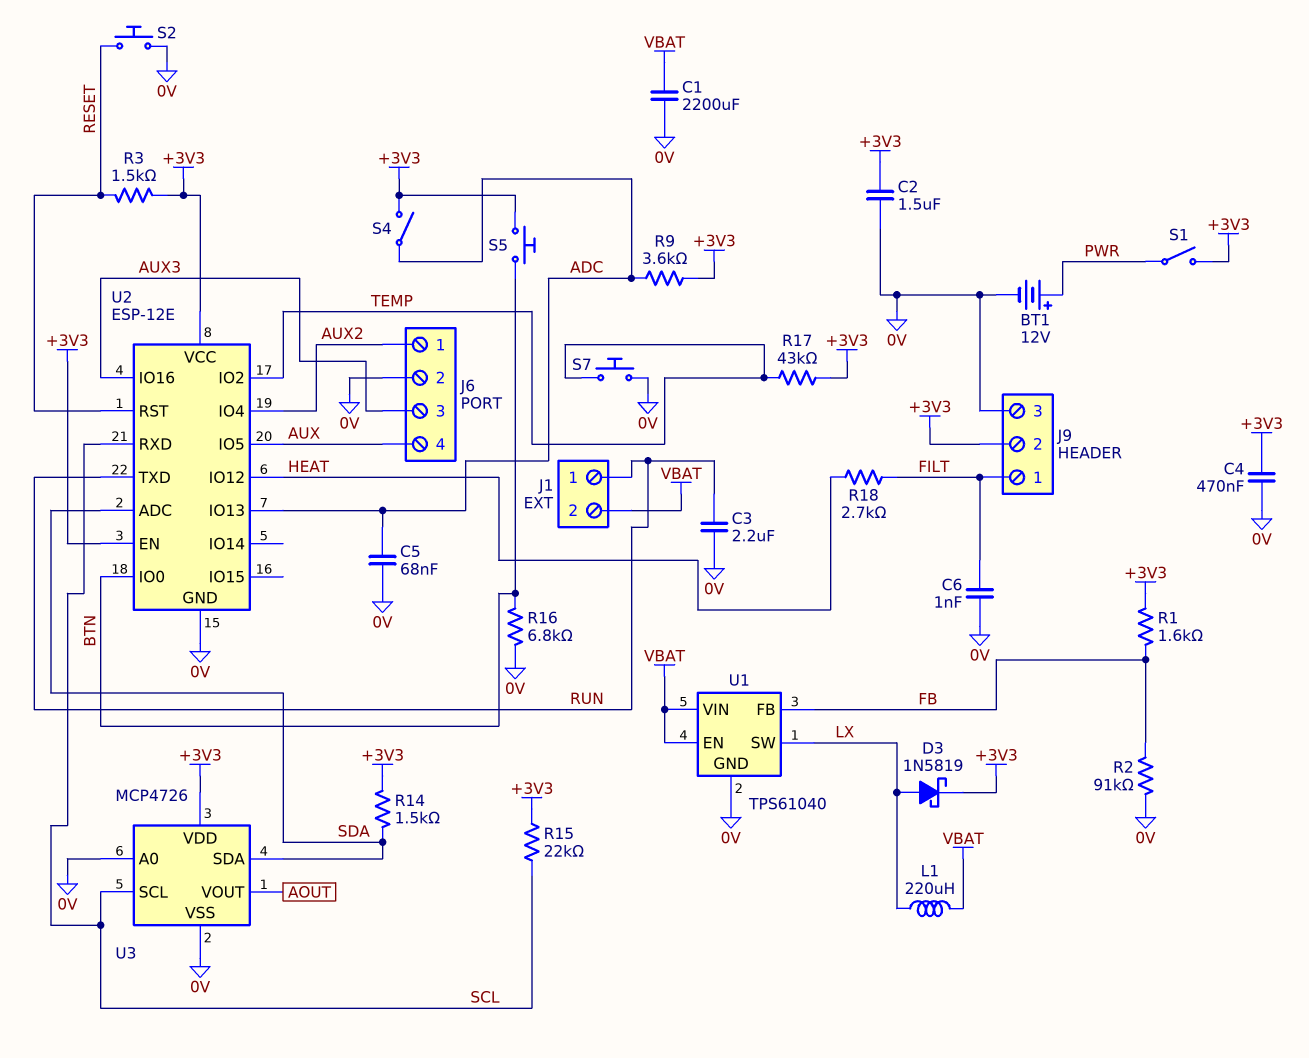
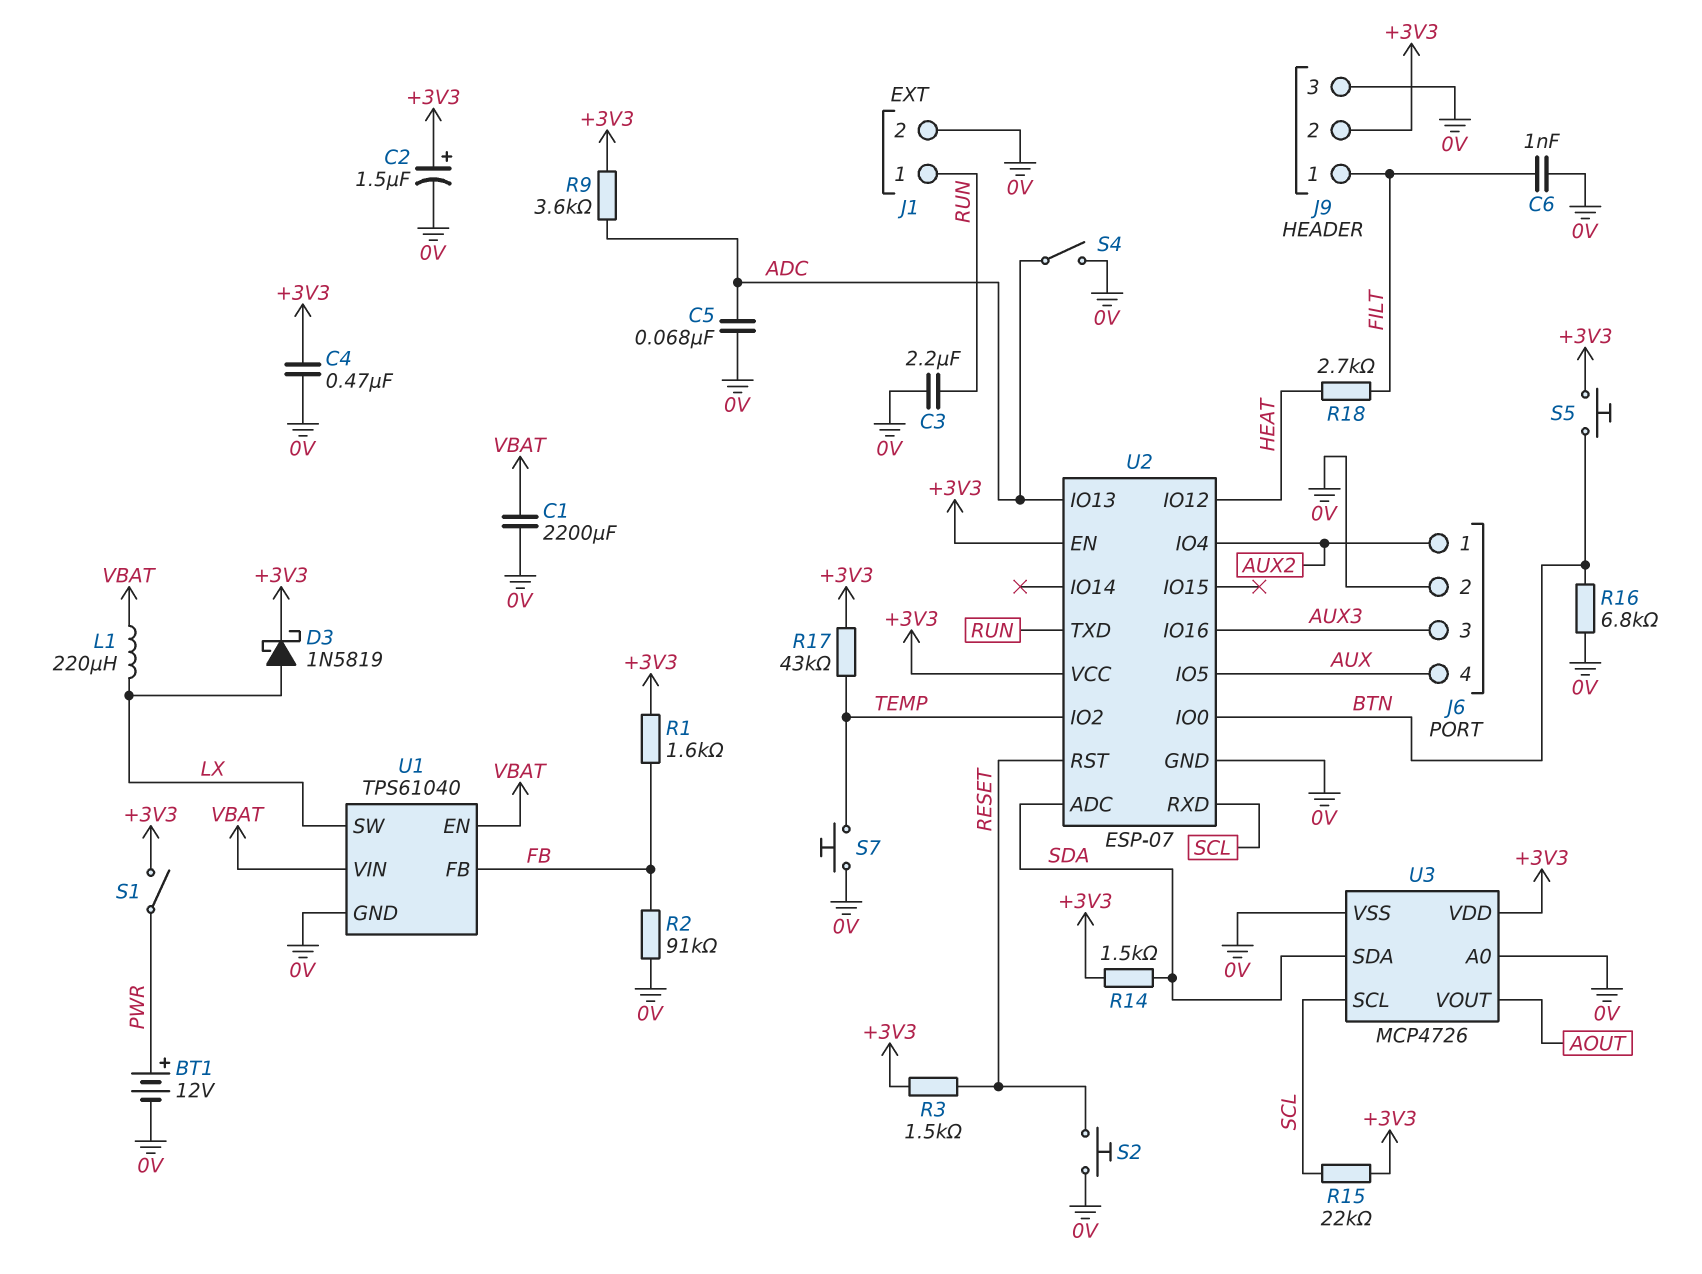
C2: 1.5uF (+3V3, 0V) -> 1.5uF (plus +3V3, minus 0V)
J1 pin 2: VBAT -> 0V
S4: switch (+3V3, ADC) -> switch (0V, ADC)
U2: ESP-12E -> ESP-07

